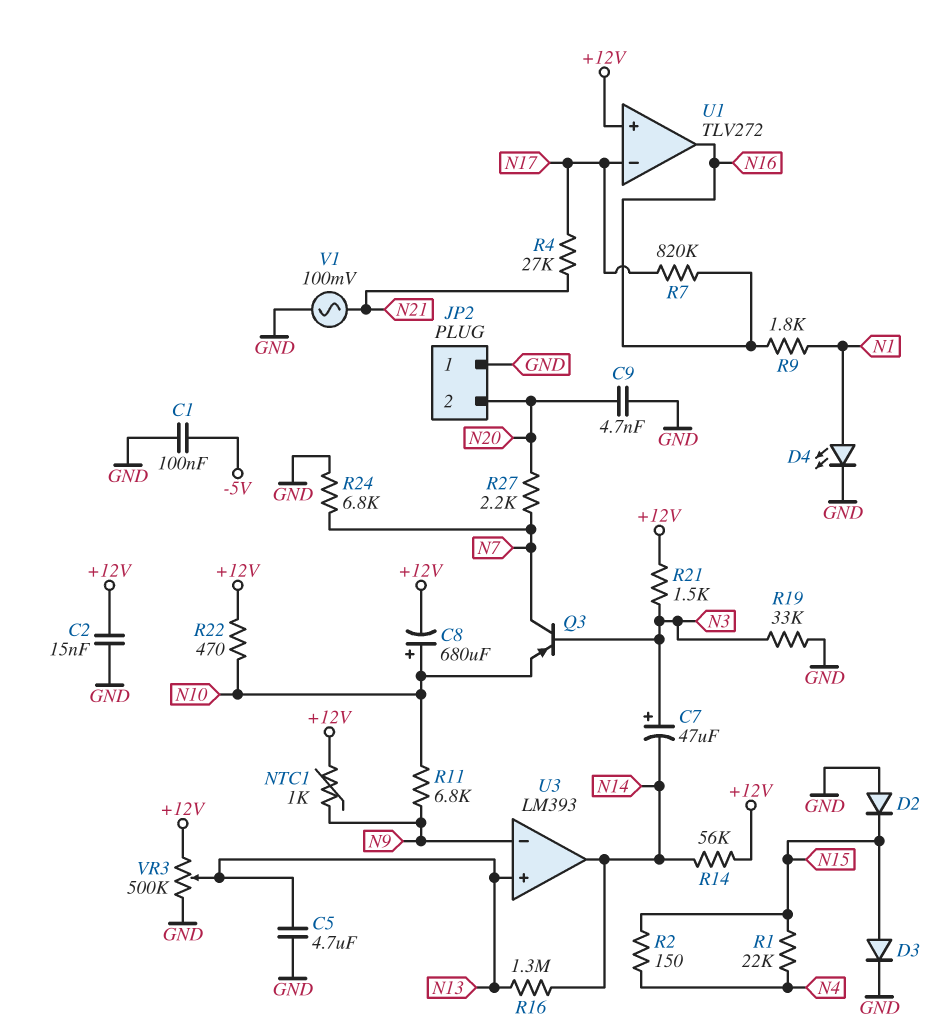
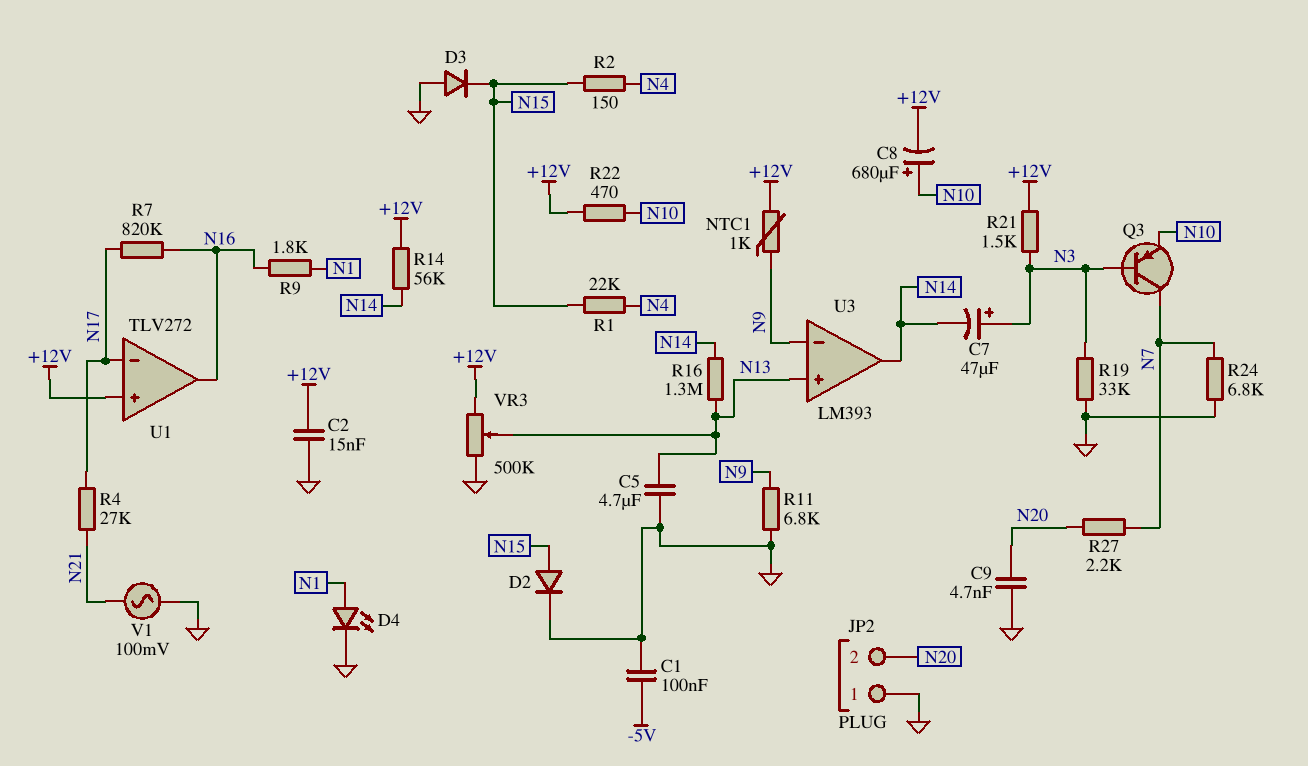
D2: diode (A GND, K N15) -> diode (A N15, K GND)
D3: diode (A N15, K GND) -> diode (A GND, K N15)
R11: 6.8k (N9, N10) -> 6.8k (GND, N9)

